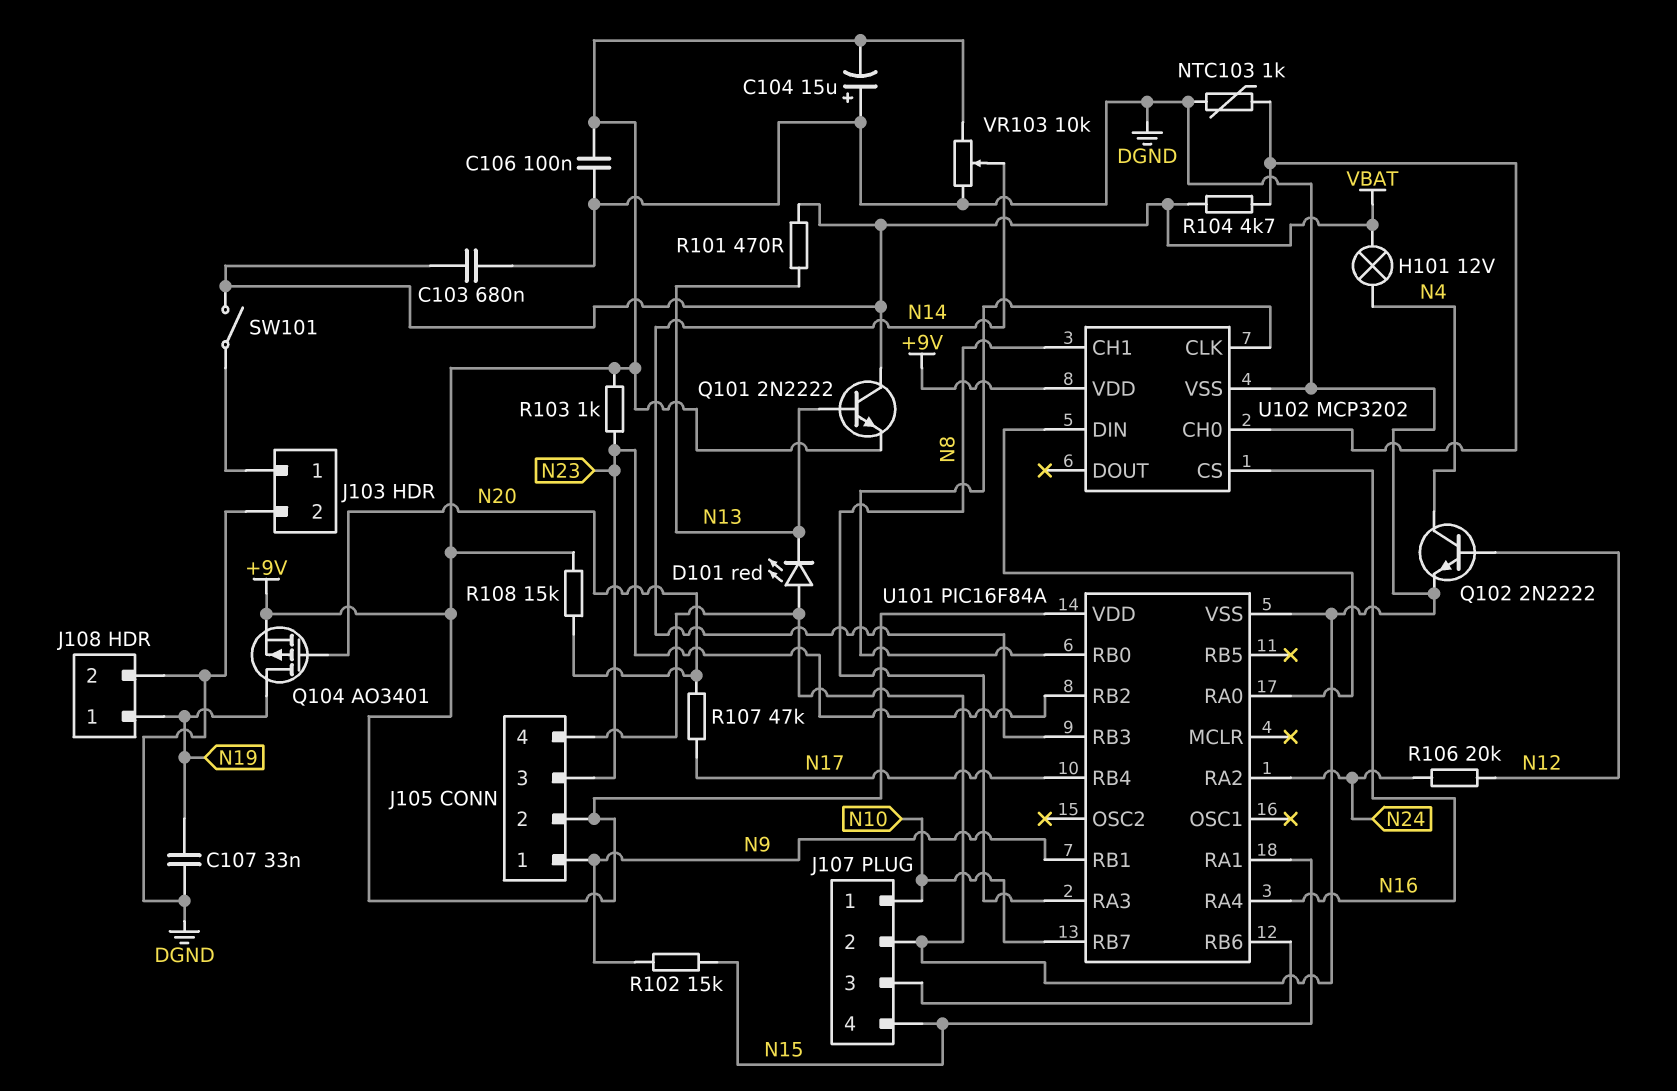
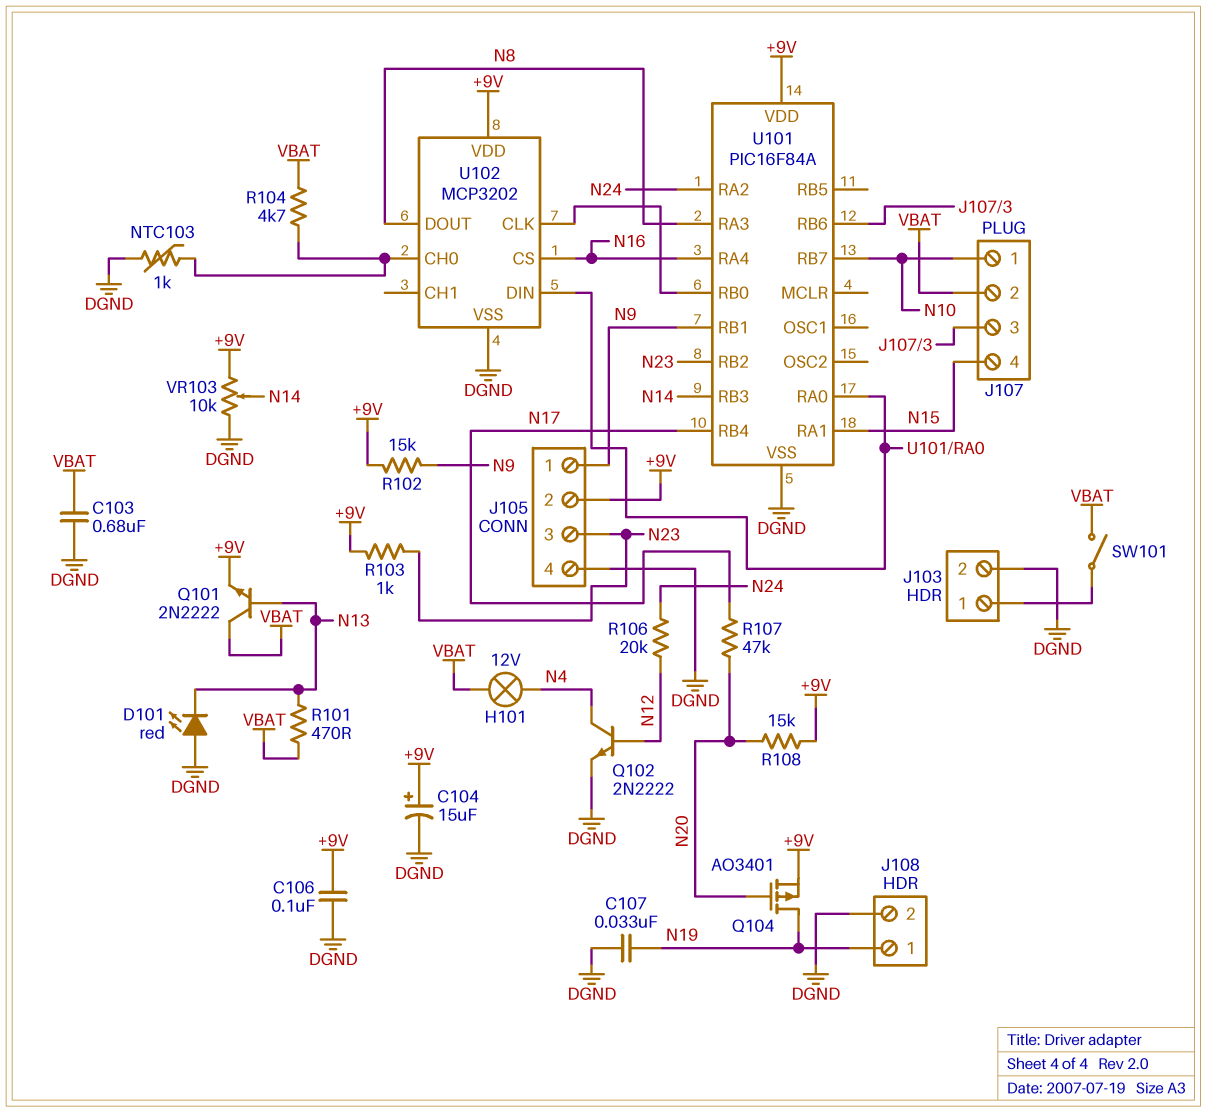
C104: 15uF (plus DGND, minus +9V) -> 15uF (plus +9V, minus DGND)
J107 pin 2: DGND -> VBAT
R102: 15k (N9, N15) -> 15k (+9V, N9)
U102 pin CH1: N8 -> none
U102 pin DOUT: none -> N8

